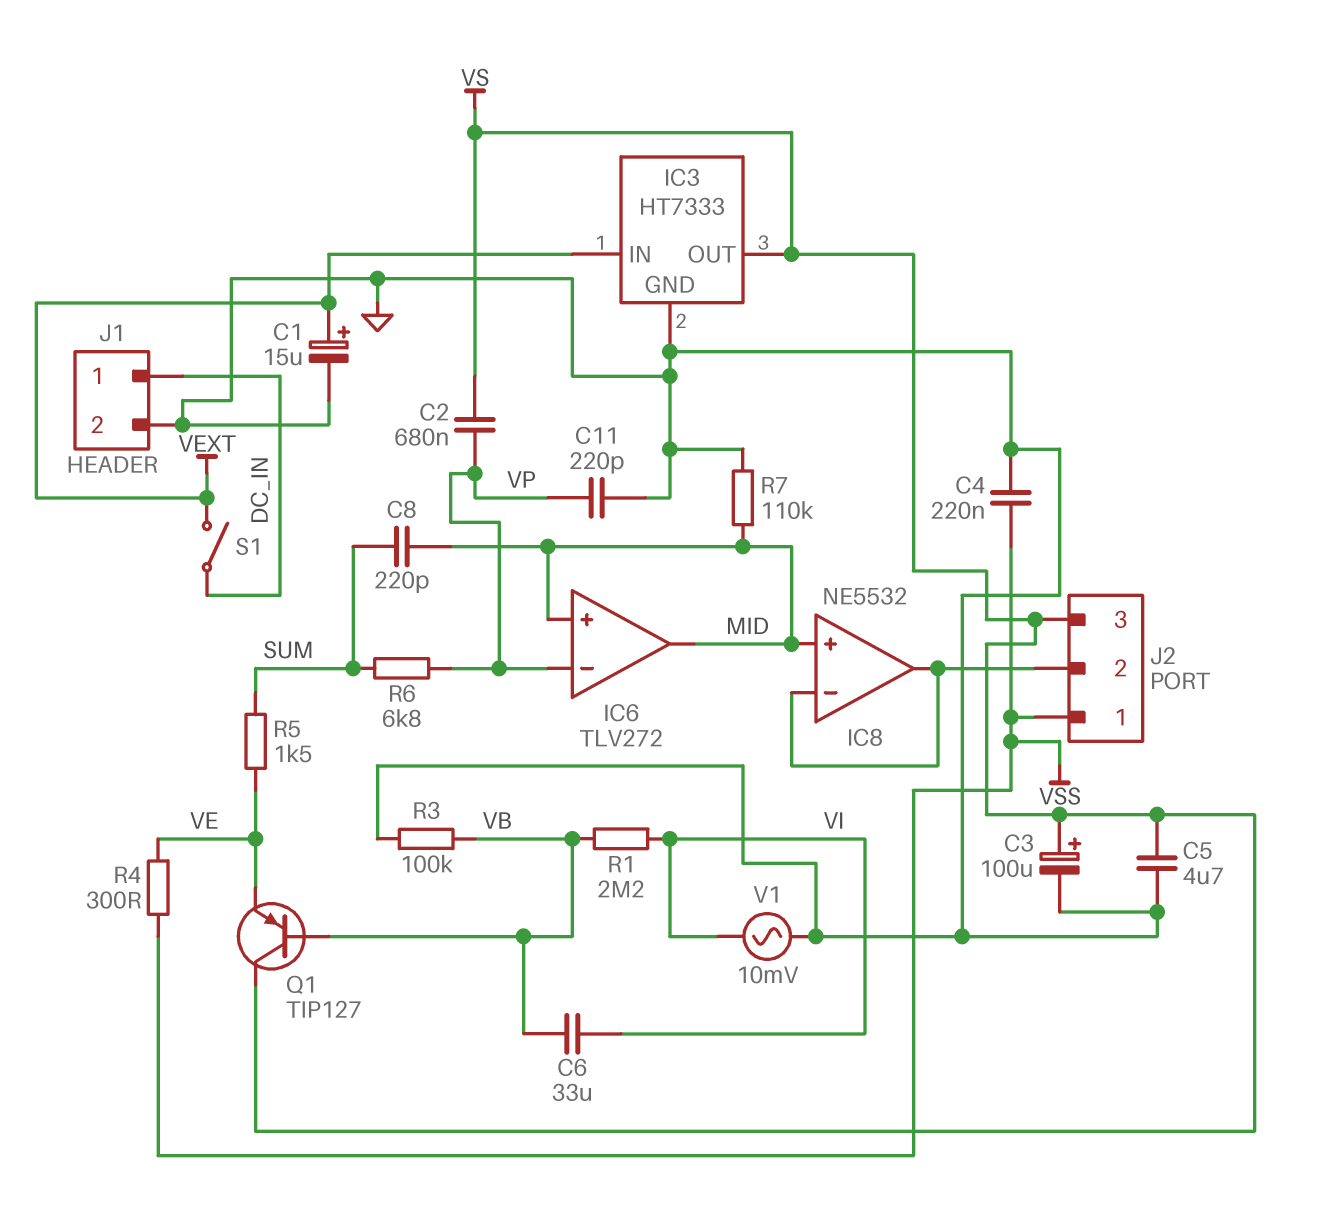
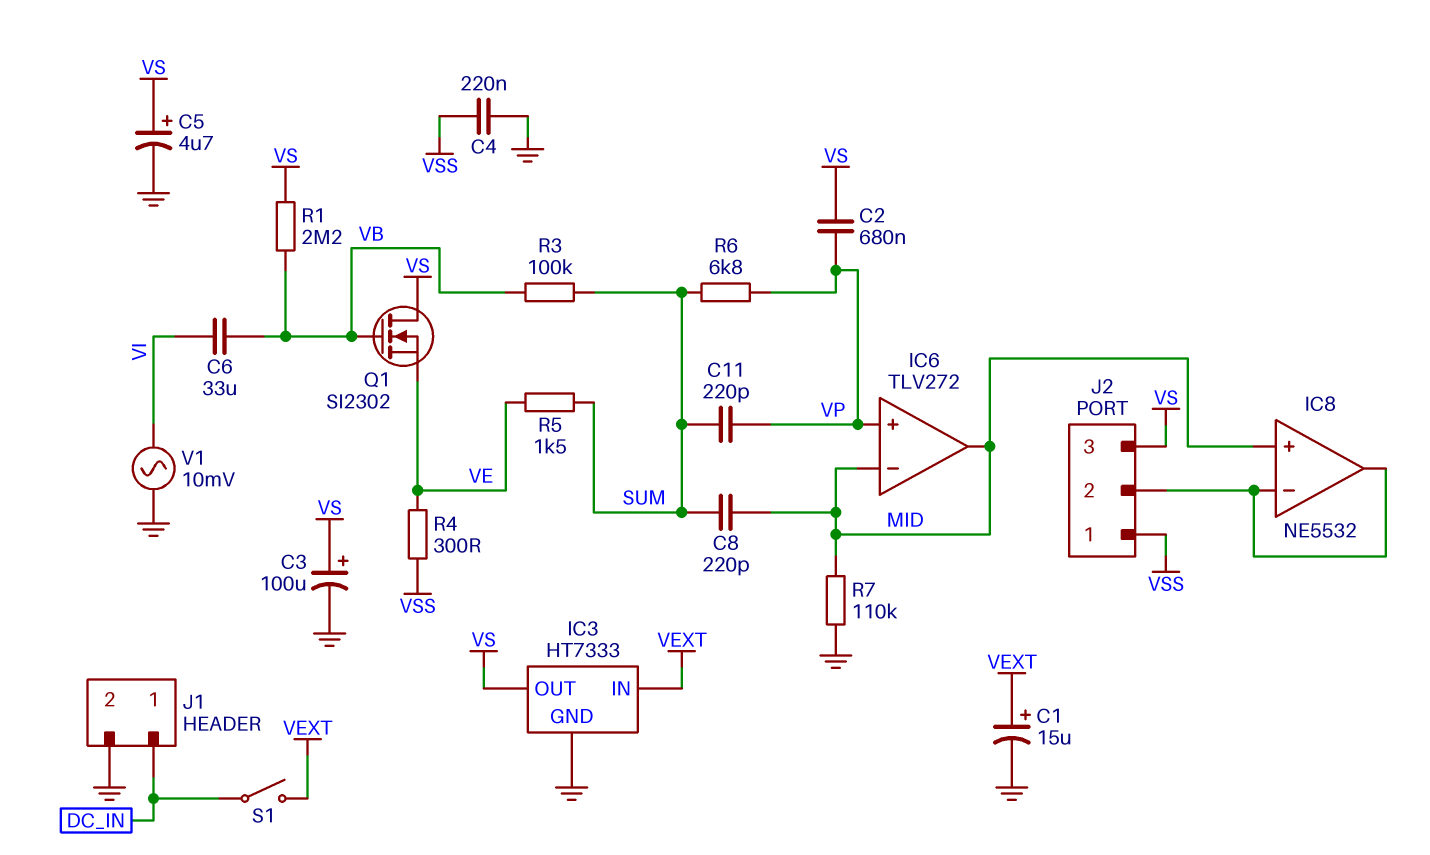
C5: 4.7uF (GND, VS) -> 4.7uF (plus VS, minus GND)
C11: 220pF (GND, VP) -> 220pF (SUM, VP)
IC6 pin in+: MID -> VP
IC6 pin in-: VP -> MID
Q1: PNP TIP127 (B VB, C VS, E VE) -> NMOS SI2302 (G VB, D VS, S VE)
R1: 2.2M (VB, VI) -> 2.2M (VB, VS)
R3: 100k (GND, VB) -> 100k (SUM, VB)

